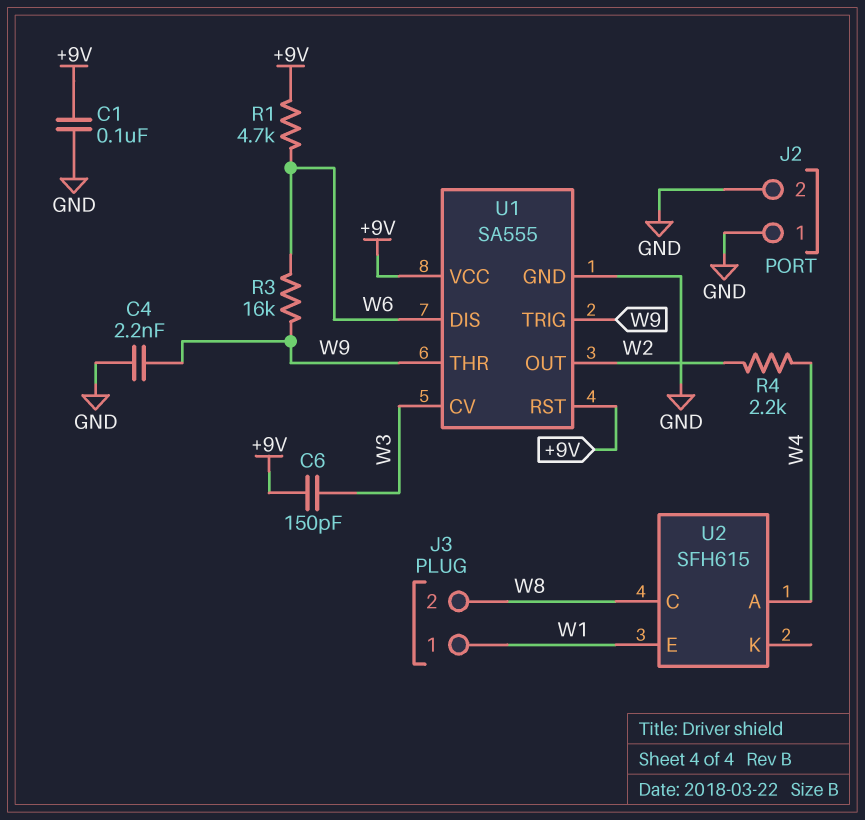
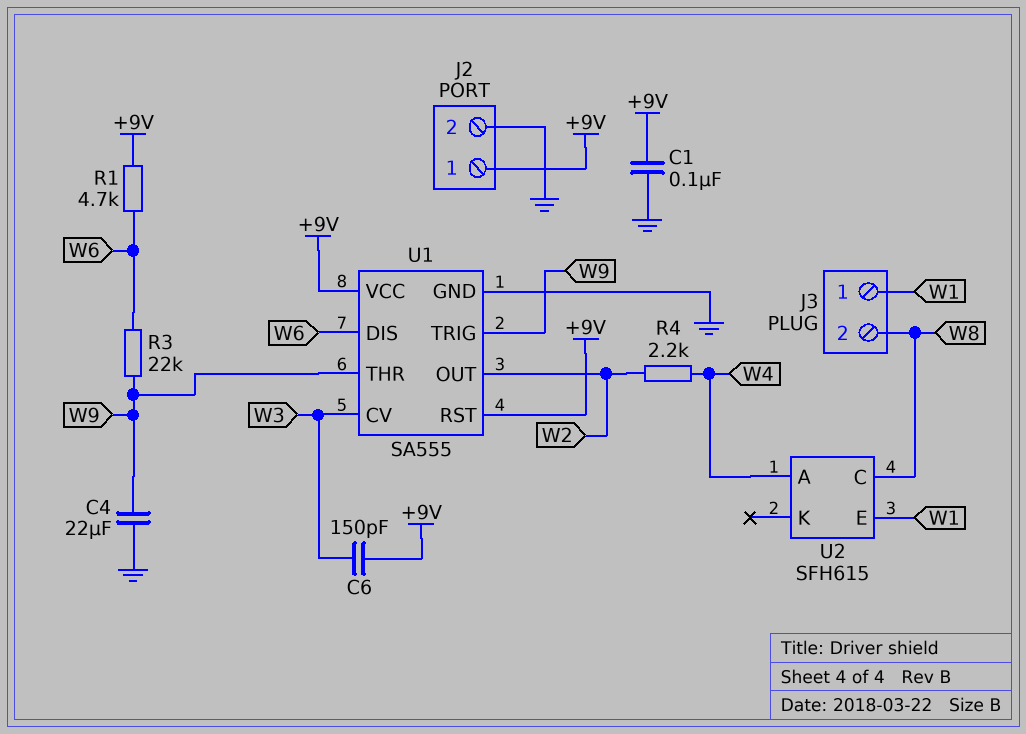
C4: 2.2nF (GND, W9) -> 22uF (GND, W9)
J2 pin 1: GND -> +9V
R3: 16k (W6, W9) -> 22k (W6, W9)

